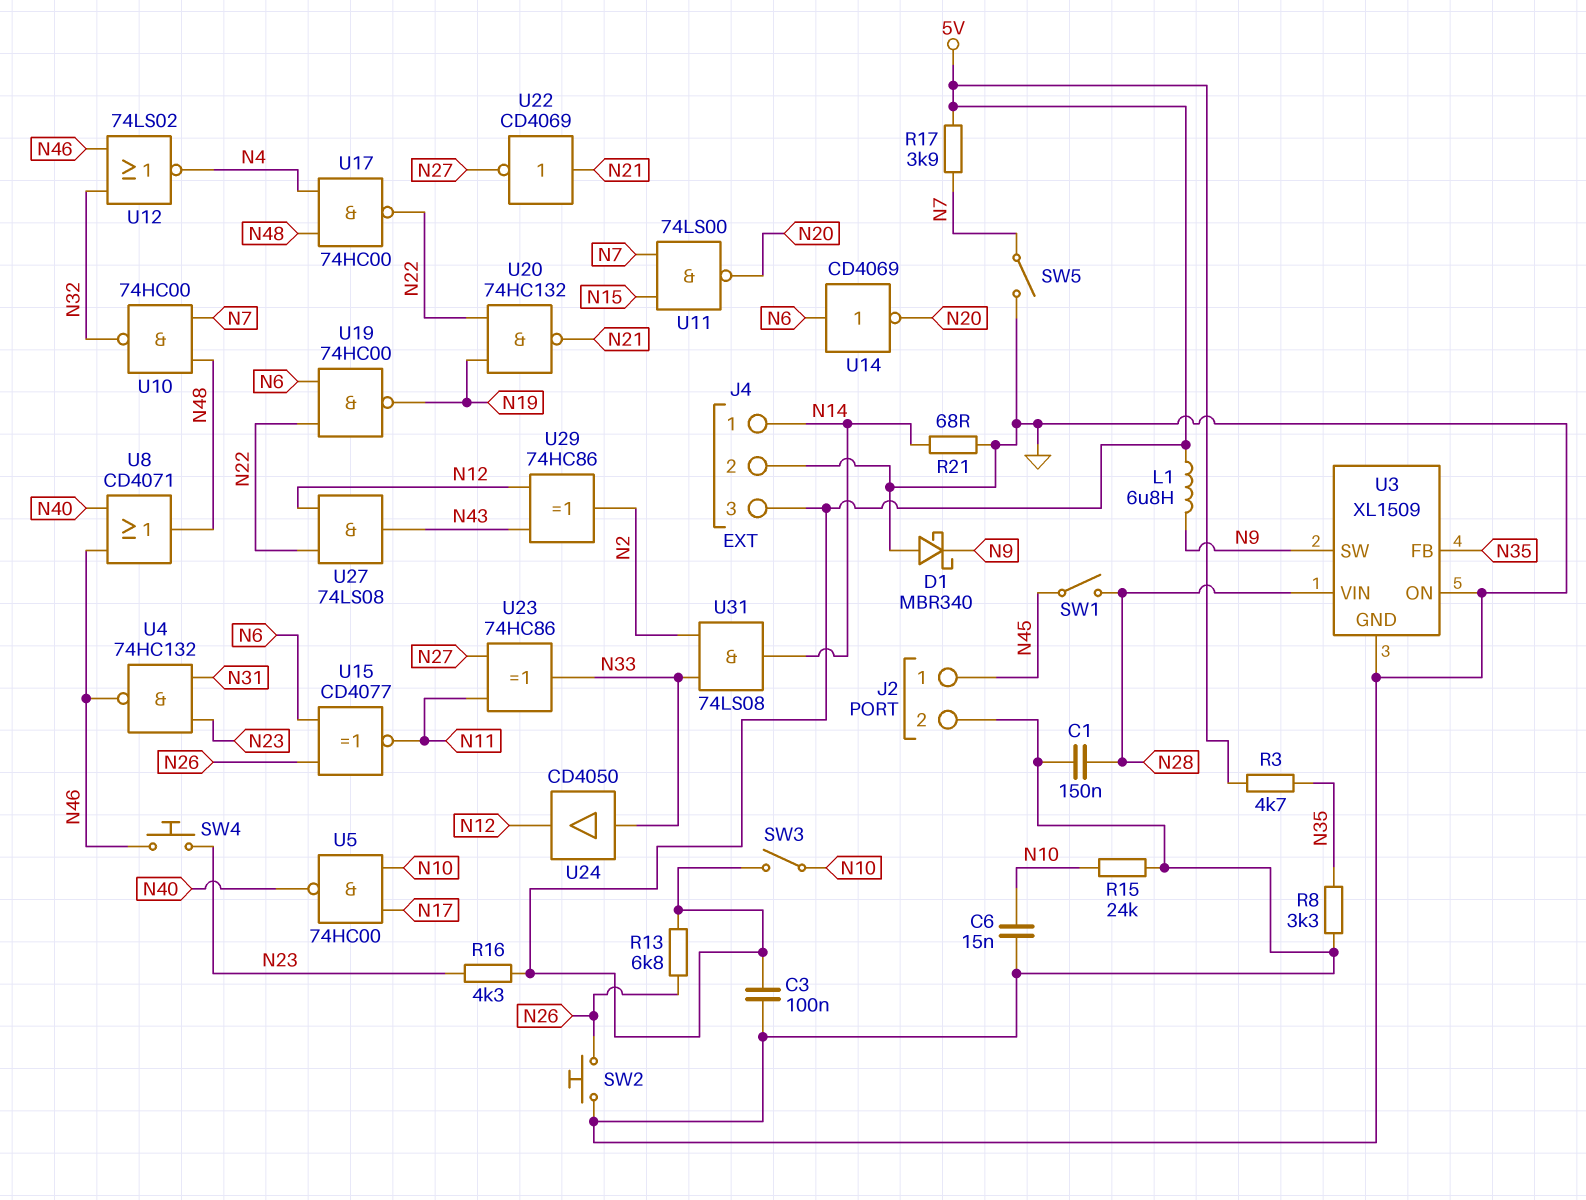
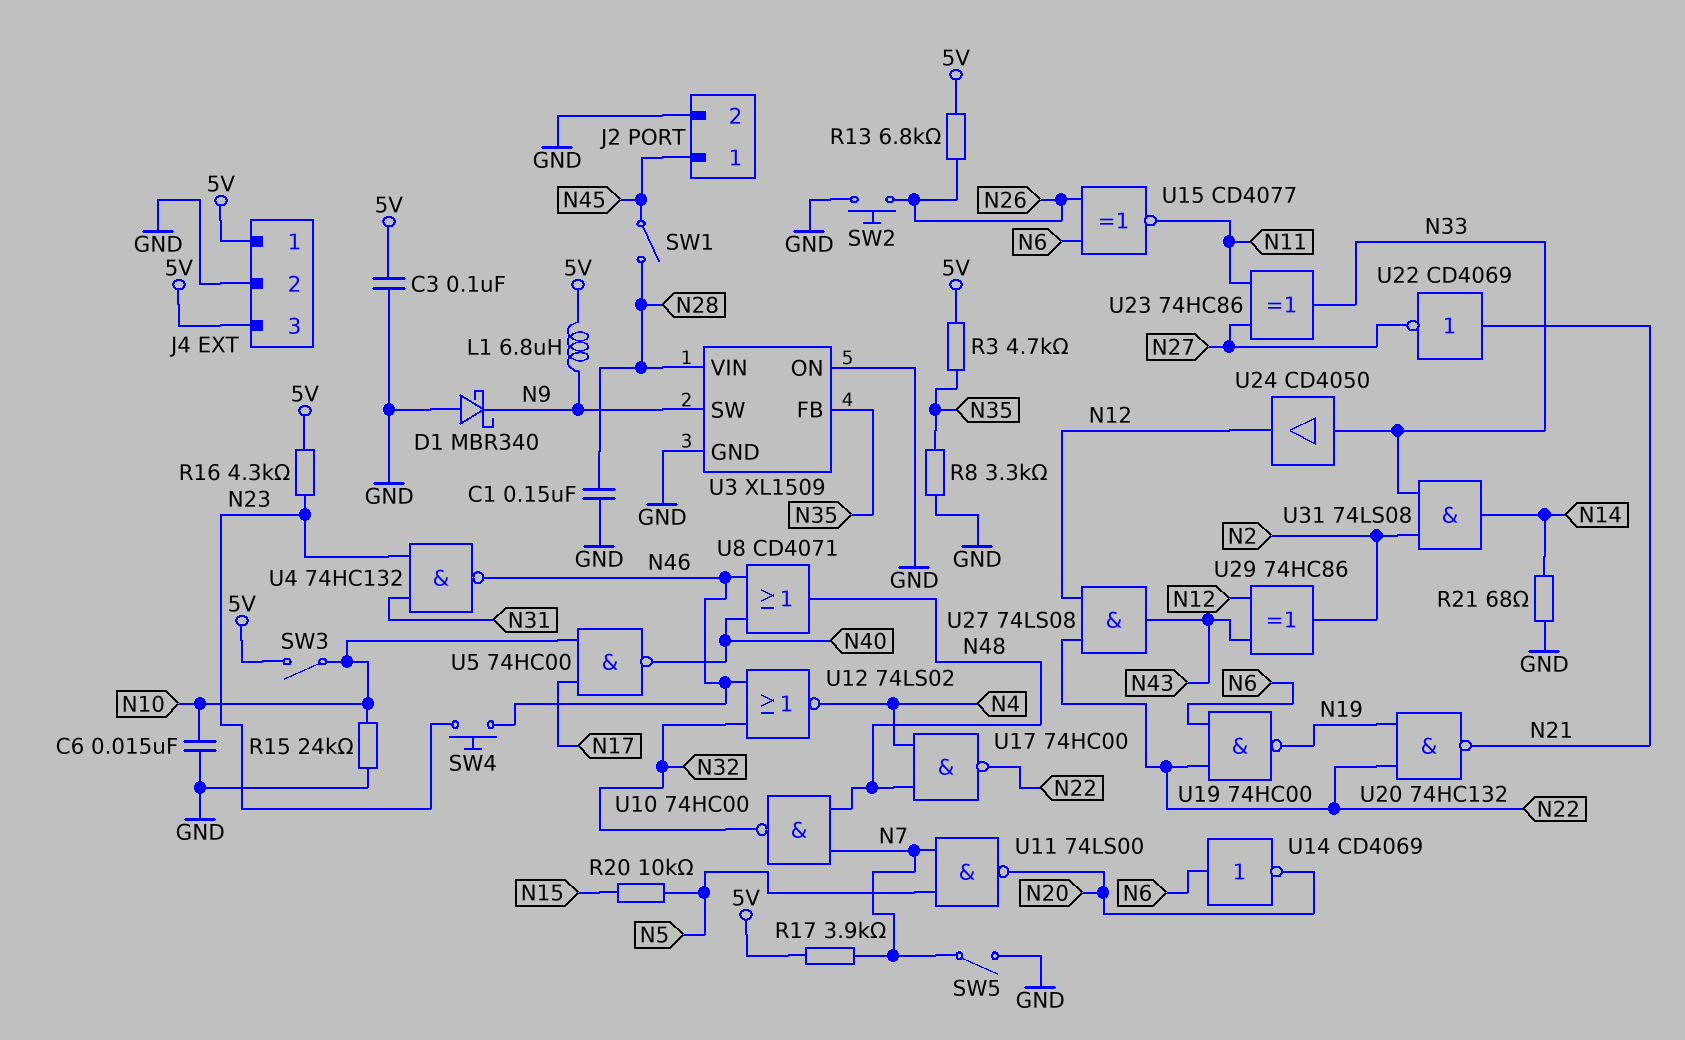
J4 pin 1: N14 -> 5V
R20: none -> 10k (N5, N15)
U11: NAND 74LS00 (in N7, in N15, out N20) -> NAND 74LS00 (in N5, in N7, out N20)

